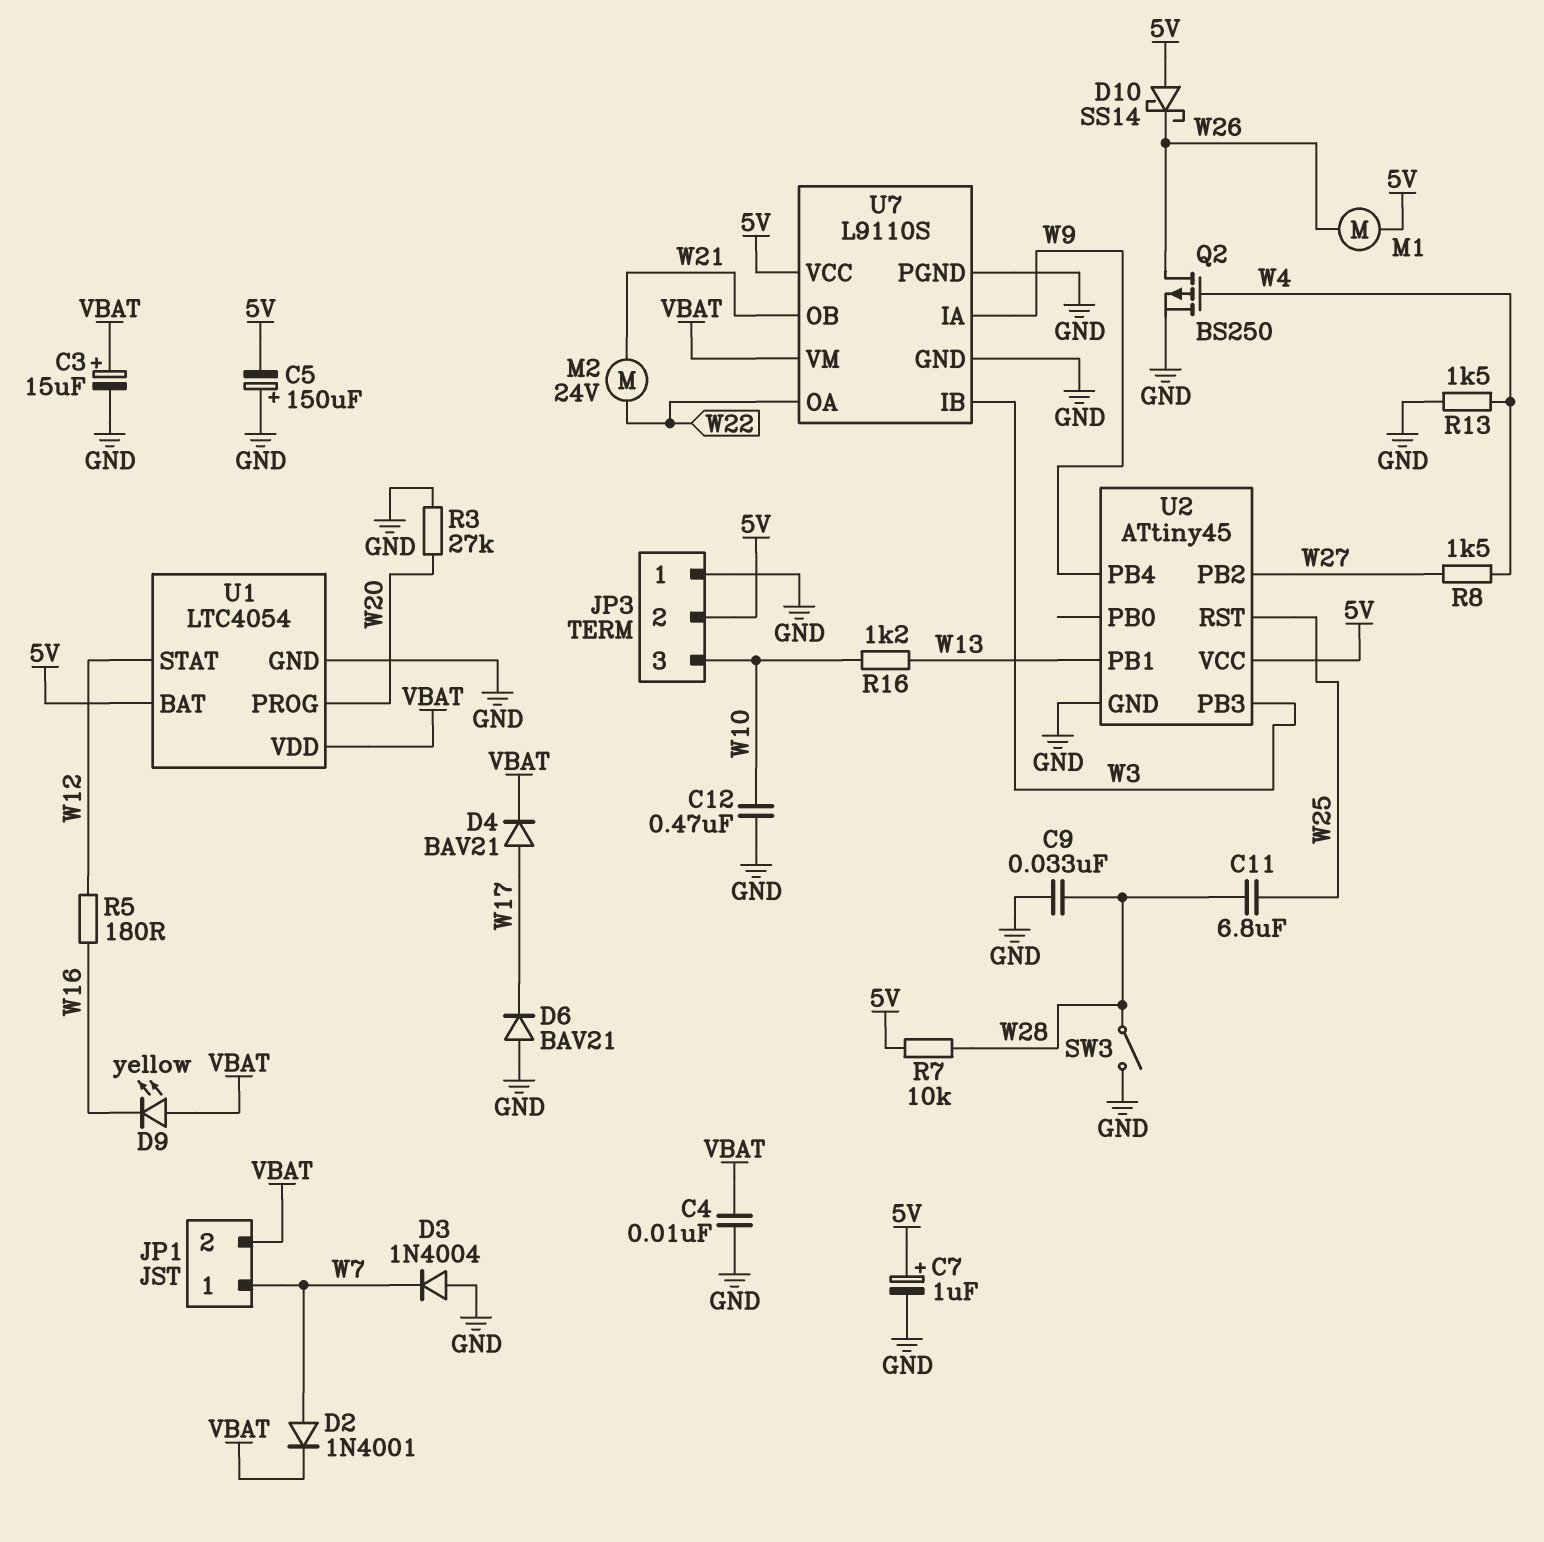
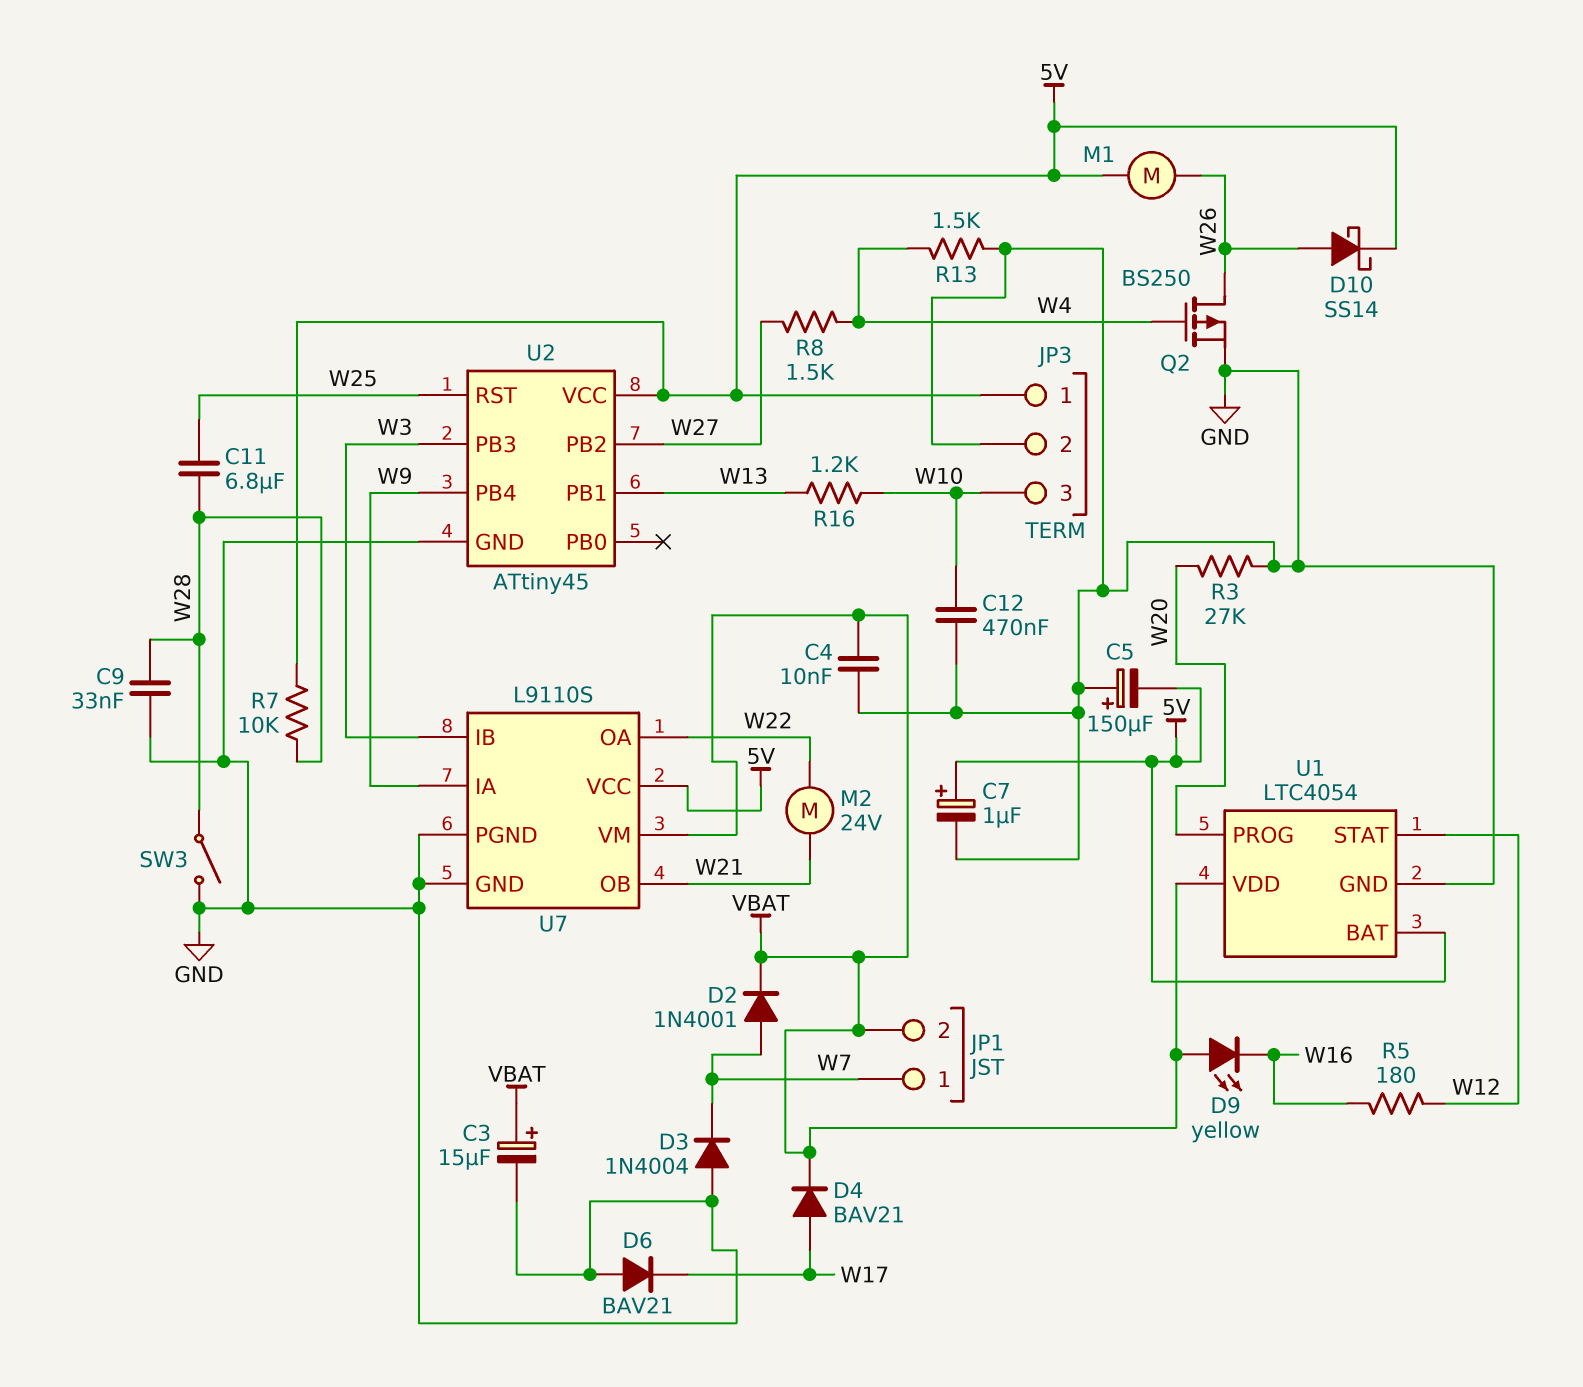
D10: schottky SS14 (A 5V, K W26) -> schottky SS14 (A W26, K 5V)
JP3 pin 1: GND -> 5V
JP3 pin 2: 5V -> GND

